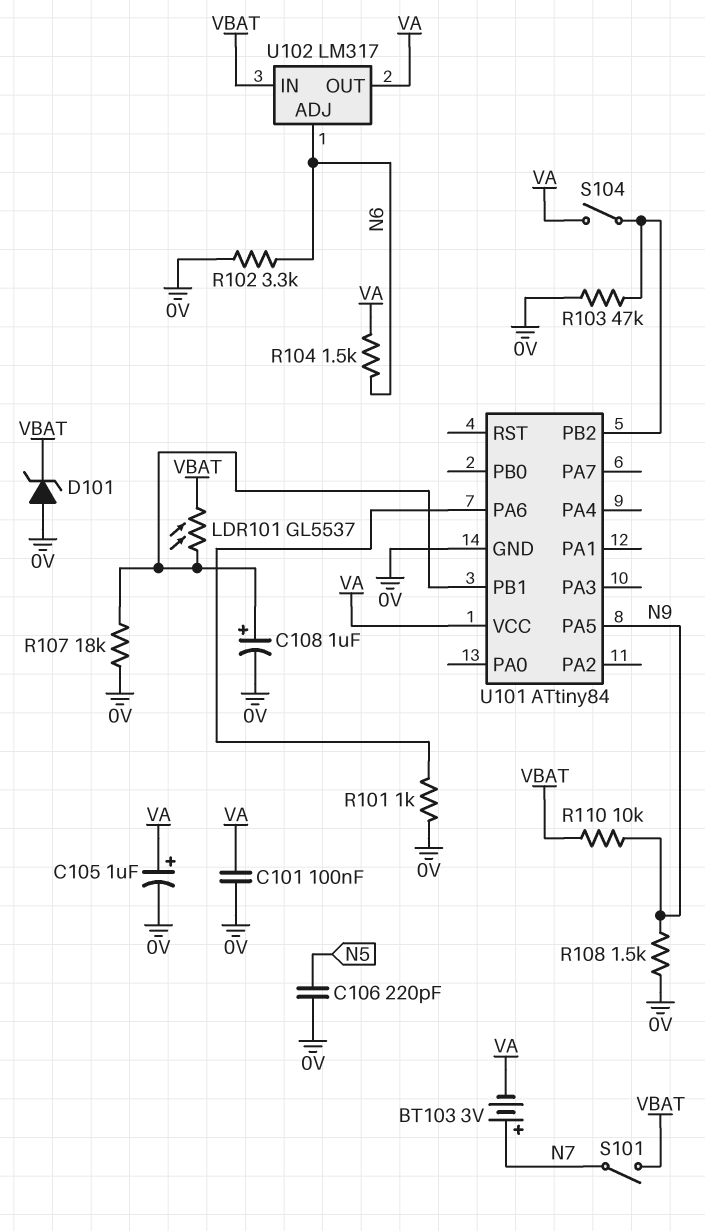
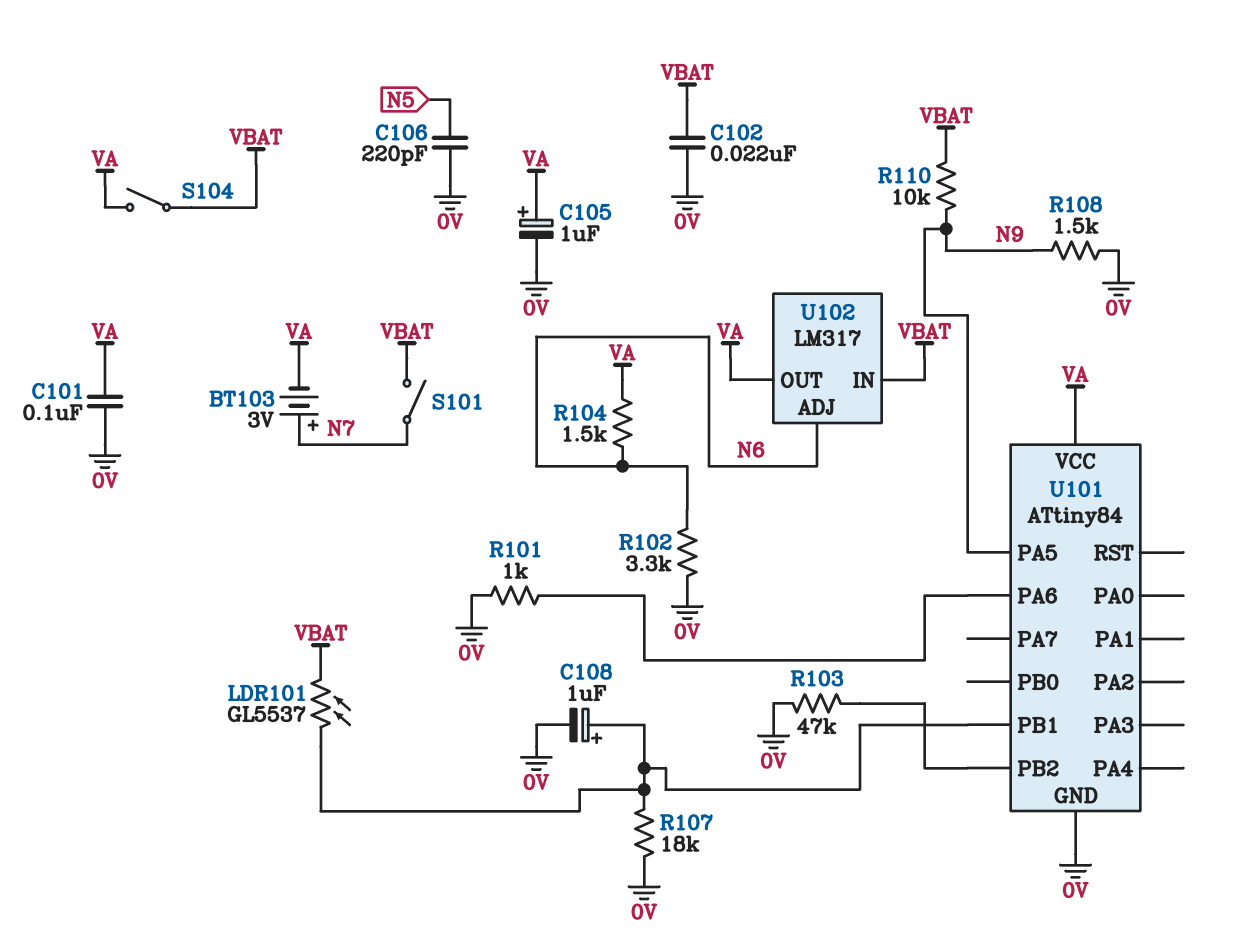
C102: none -> 22nF (0V, VBAT)
D101: zener (A 0V, K VBAT) -> none
S104: switch (U101/PB2, VA) -> switch (VA, VBAT)

